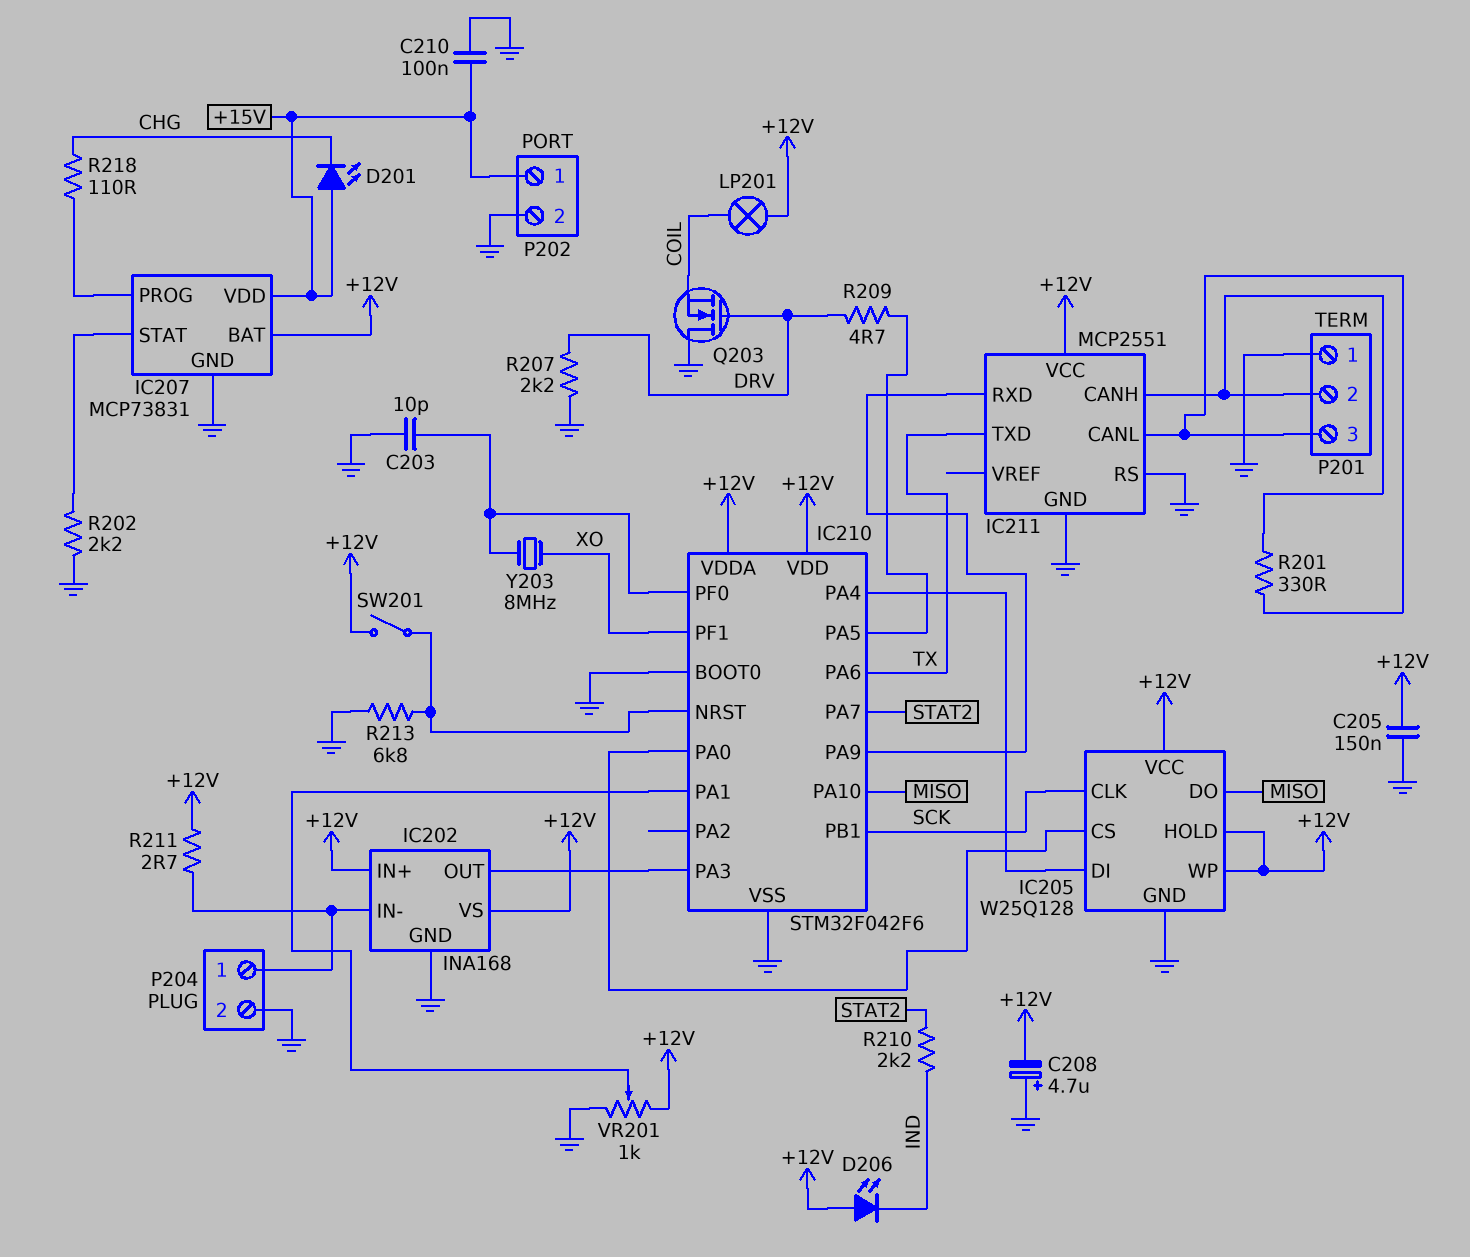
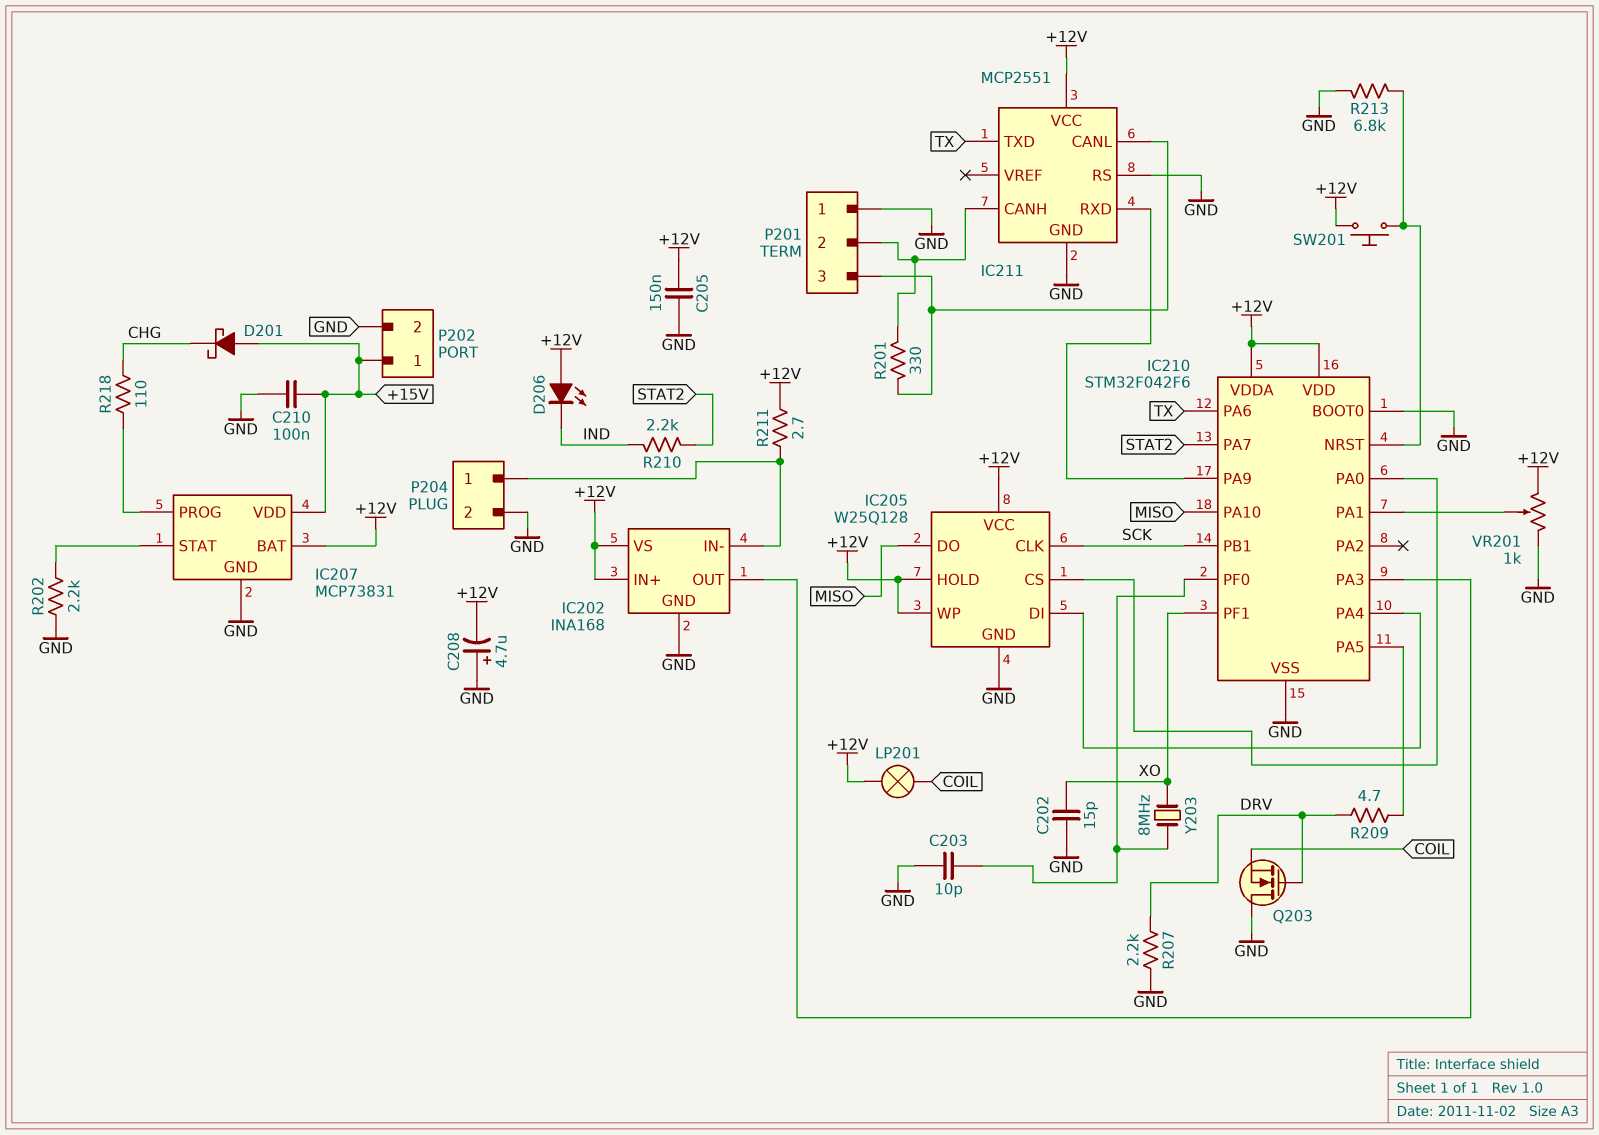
C202: none -> 15pF (GND, XO)
D201: LED (A +15V, K CHG) -> schottky (A +15V, K CHG)
SW201: switch (+12V, IC210/NRST) -> button (+12V, IC210/NRST)

